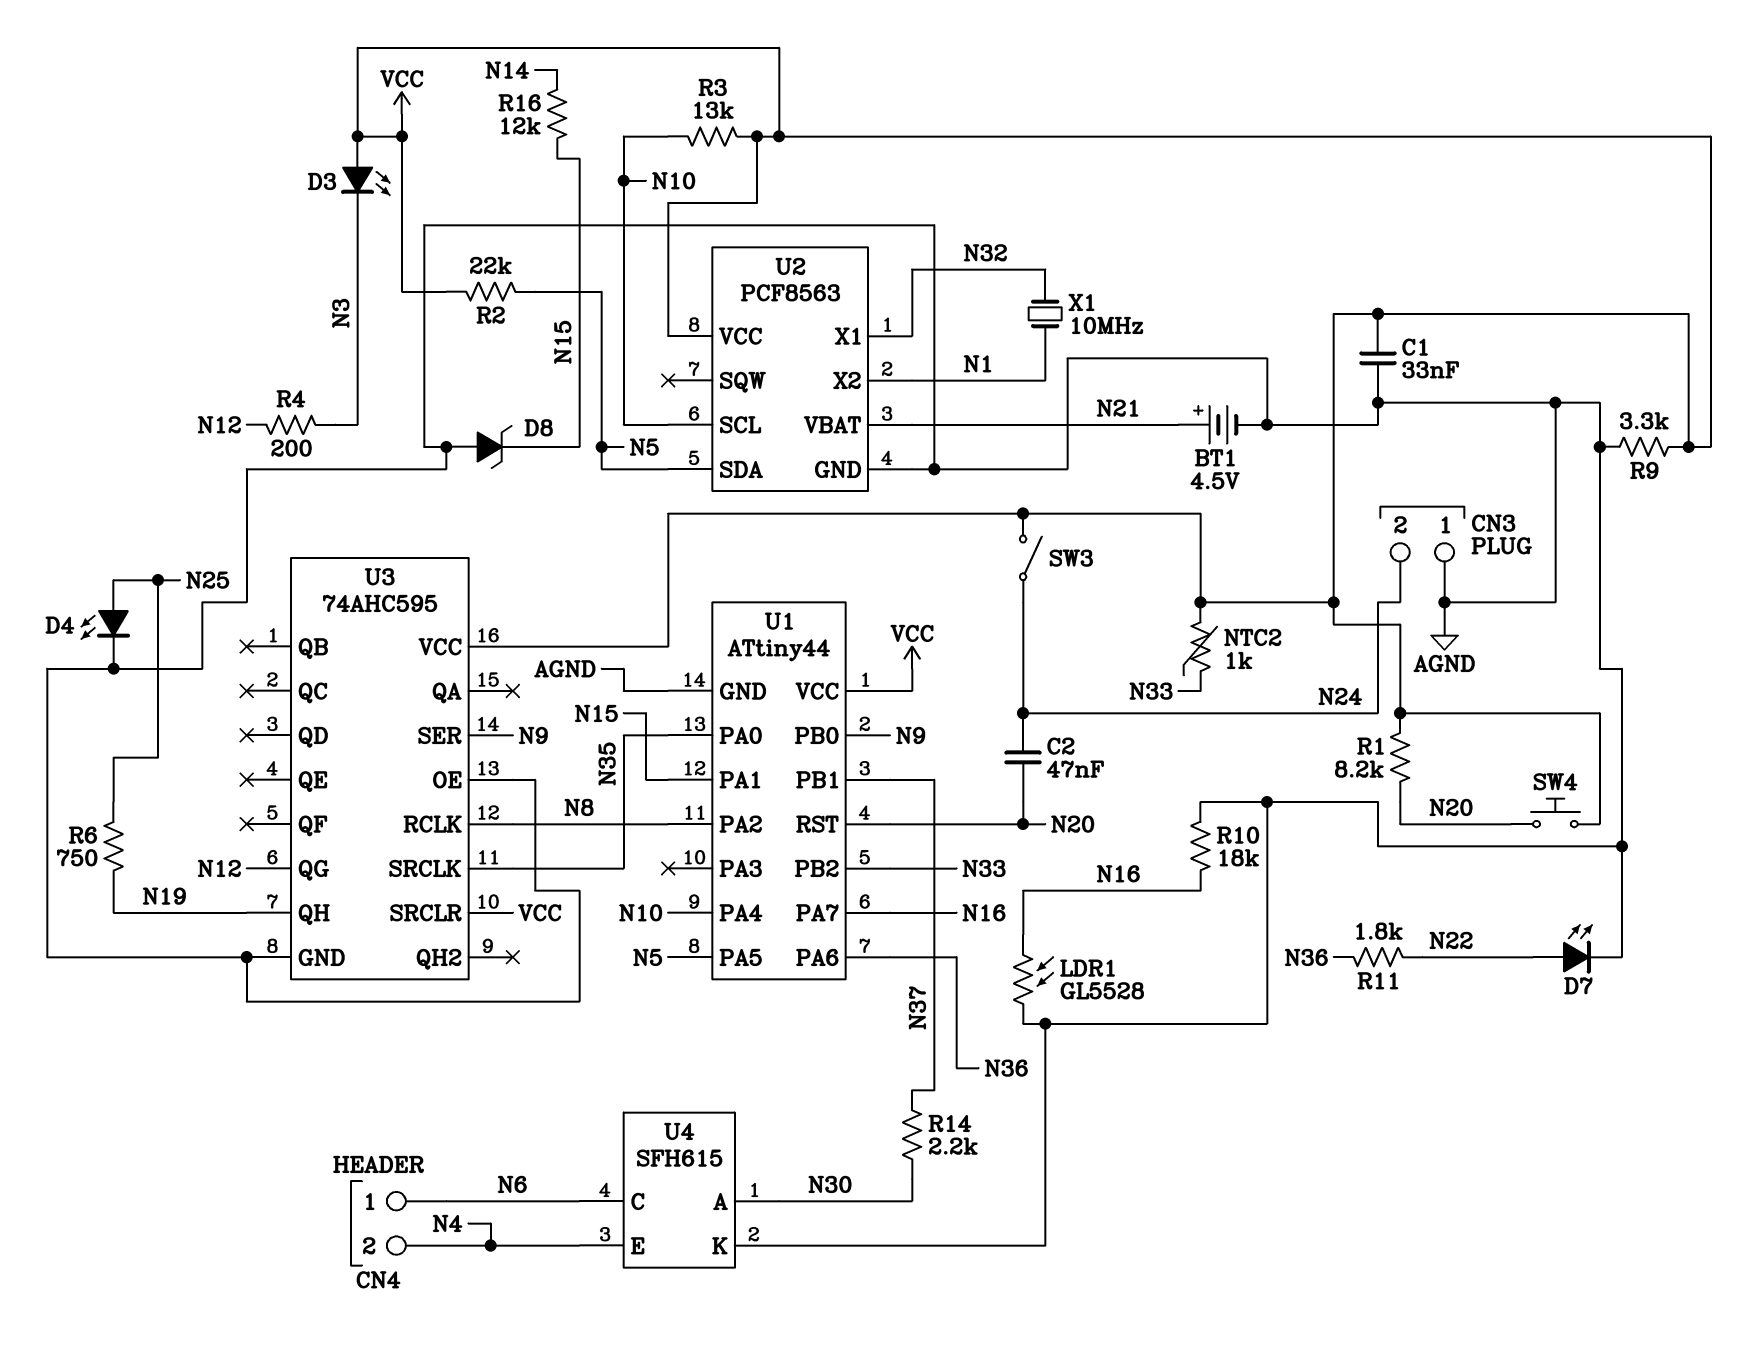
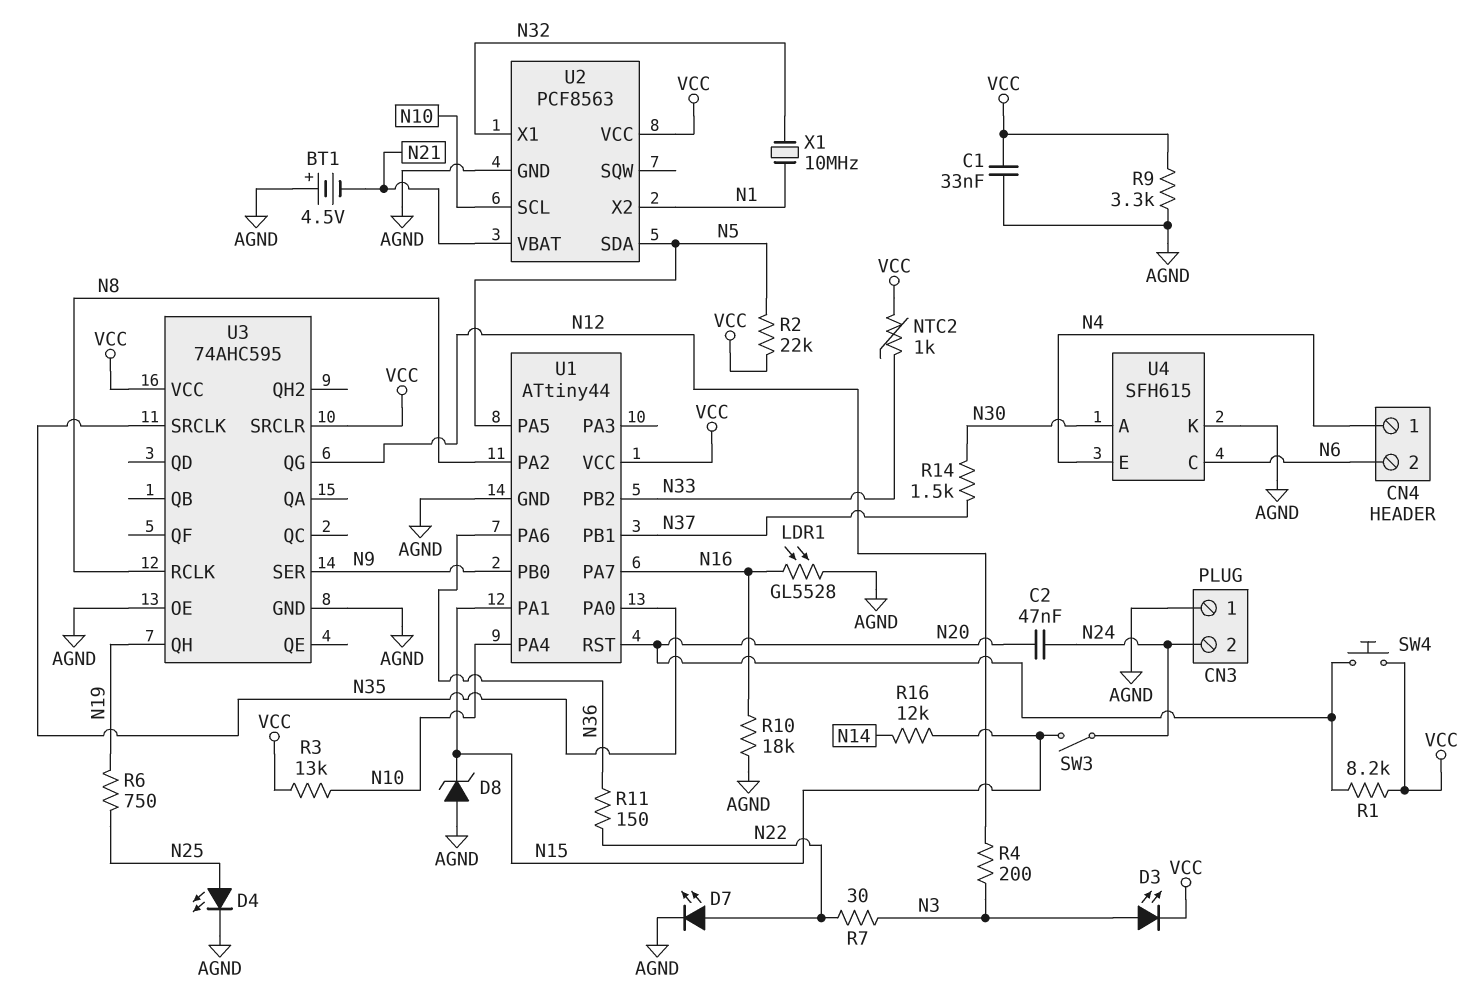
BT1: 4.5V (plus N21, minus AGND) -> 4.5V (plus AGND, minus N21)
CN4 pin 1: N6 -> N4
CN4 pin 2: N4 -> N6
D3: LED (A VCC, K N3) -> LED (A N3, K VCC)
R7: none -> 30 (N3, N22)
R11: 1.8k (N22, N36) -> 150 (N22, N36)
R14: 2.2k (N30, N37) -> 1.5k (N30, N37)
SW3: switch (N24, VCC) -> switch (N15, N24)

